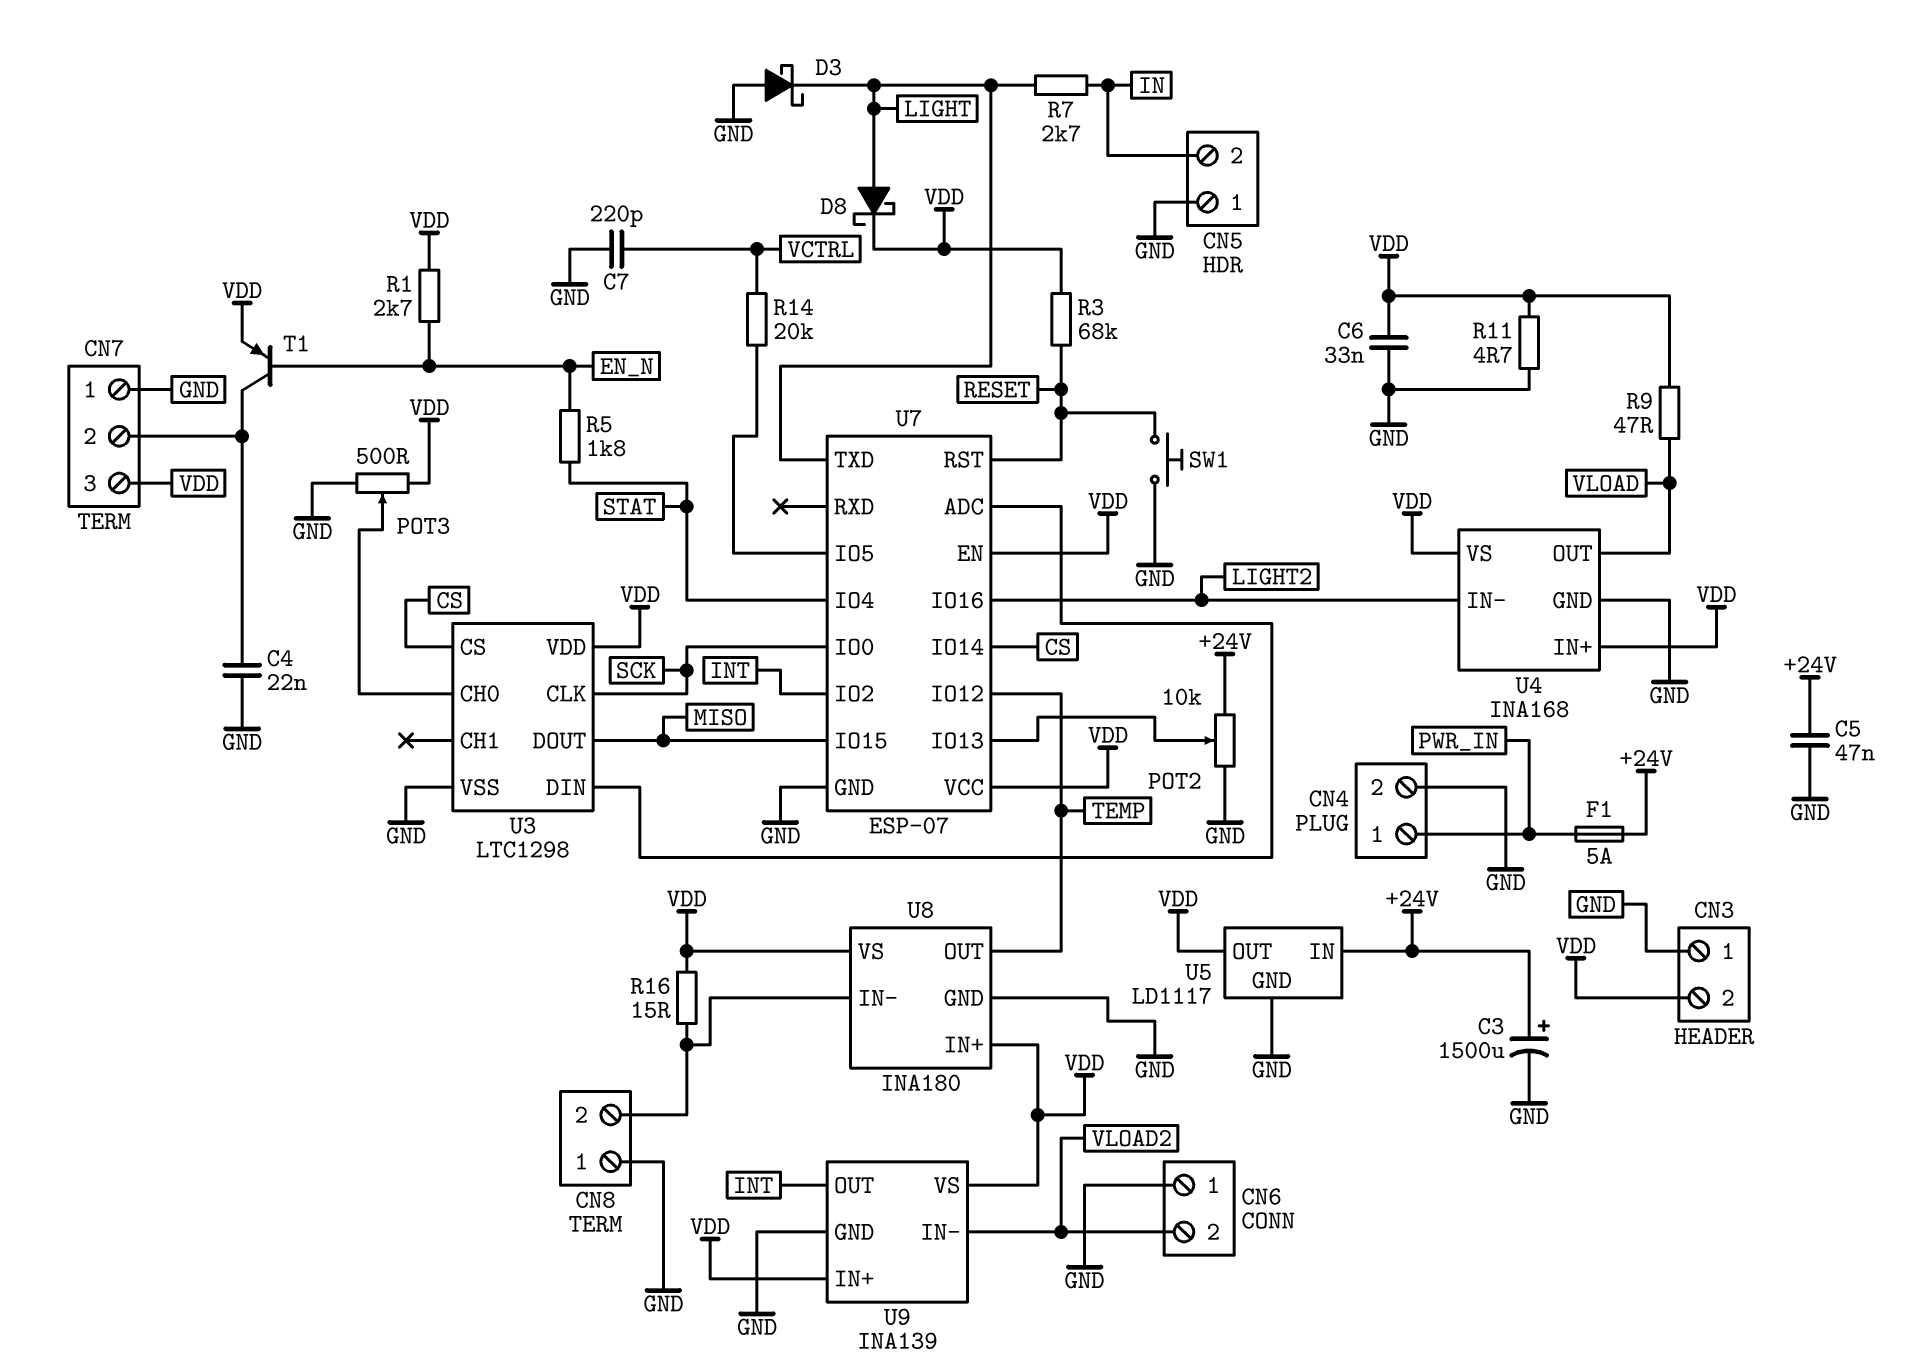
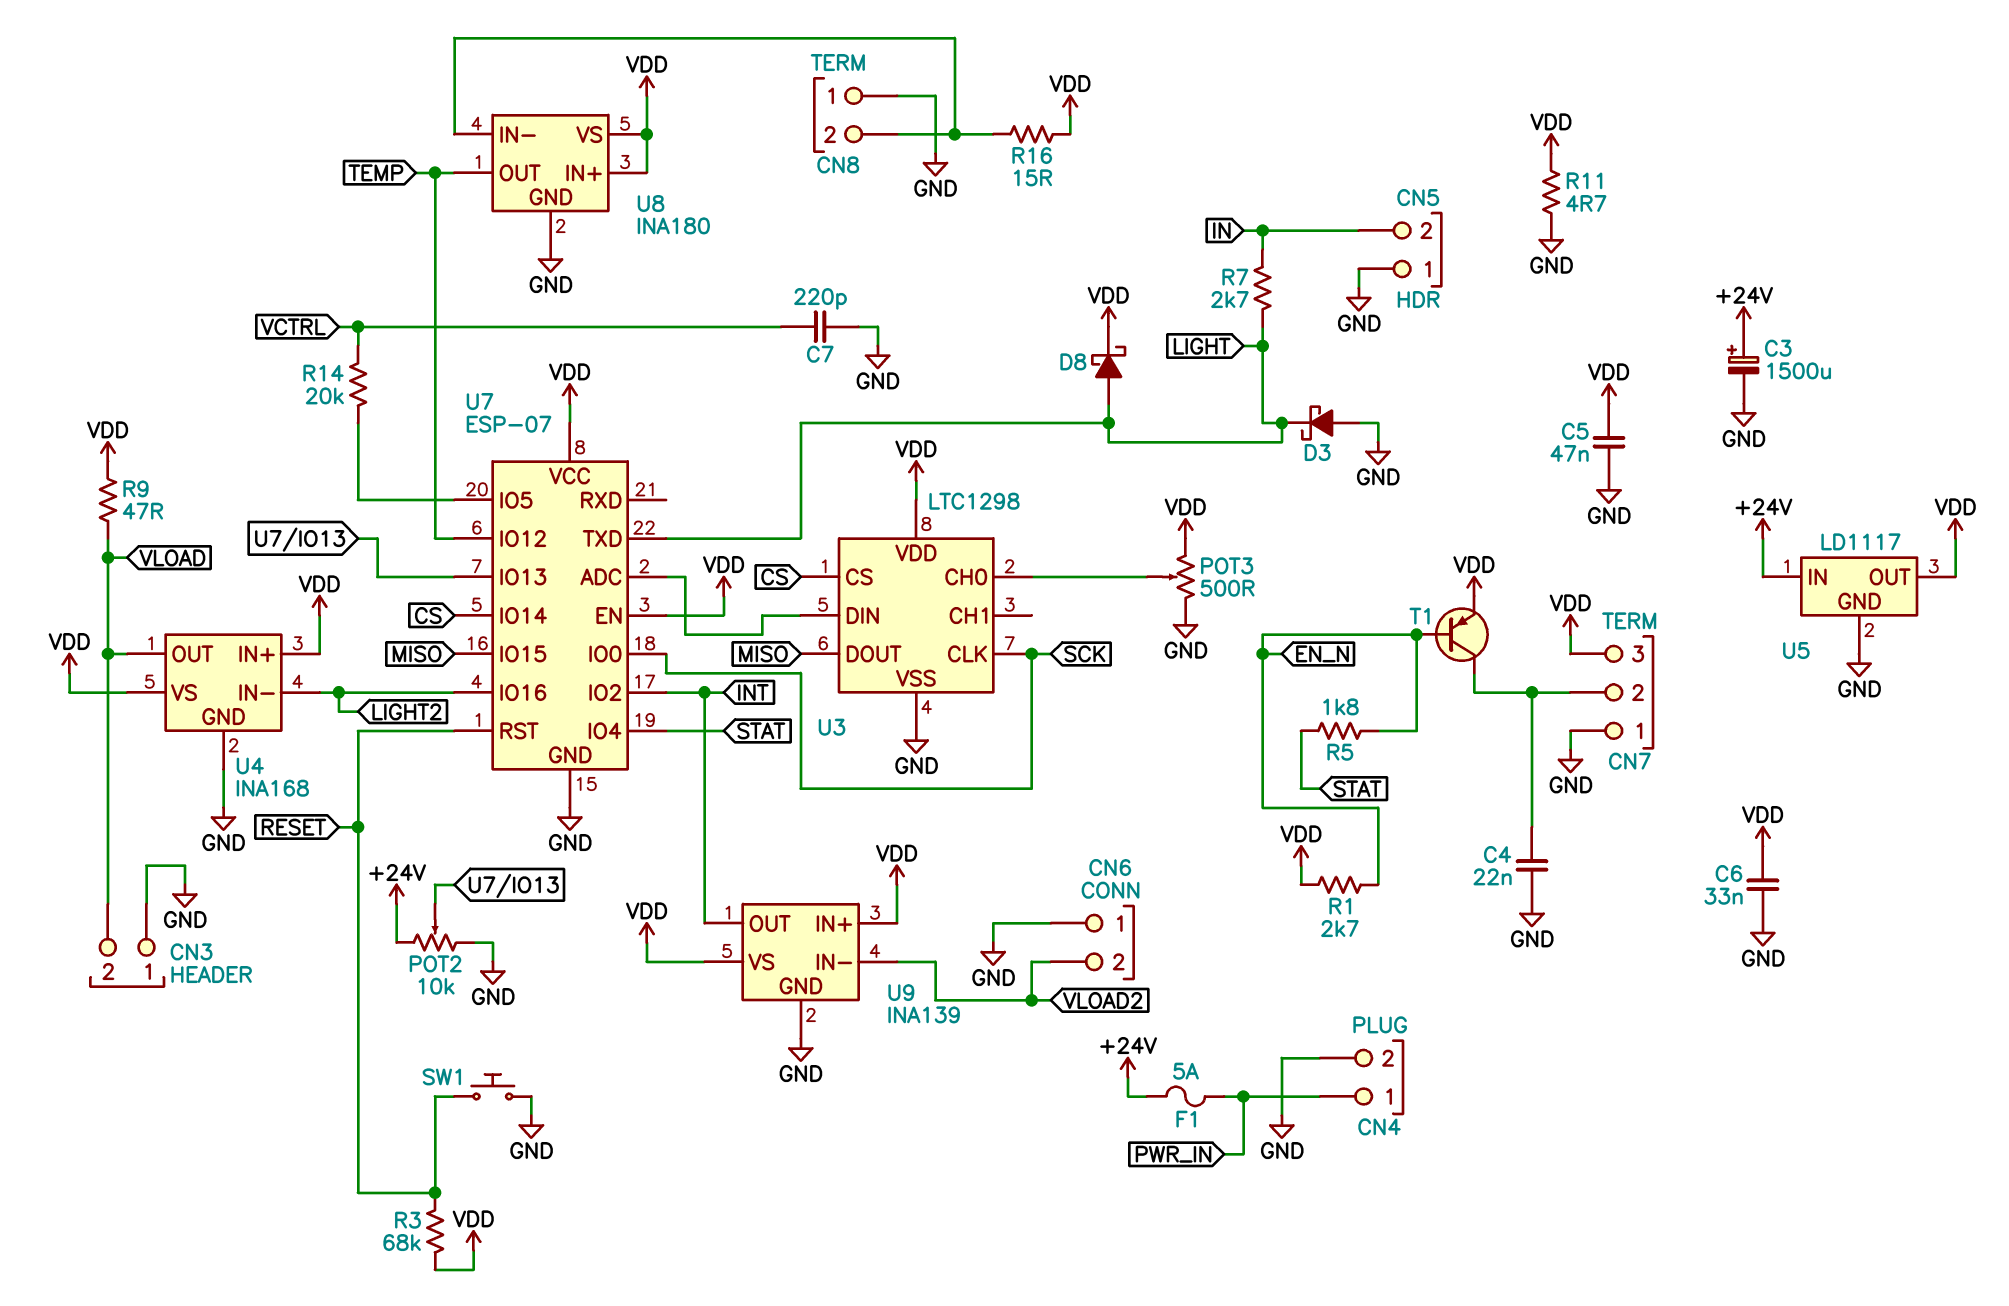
C5: 47nF (+24V, GND) -> 47nF (GND, VDD)
CN3 pin 2: VDD -> VLOAD

